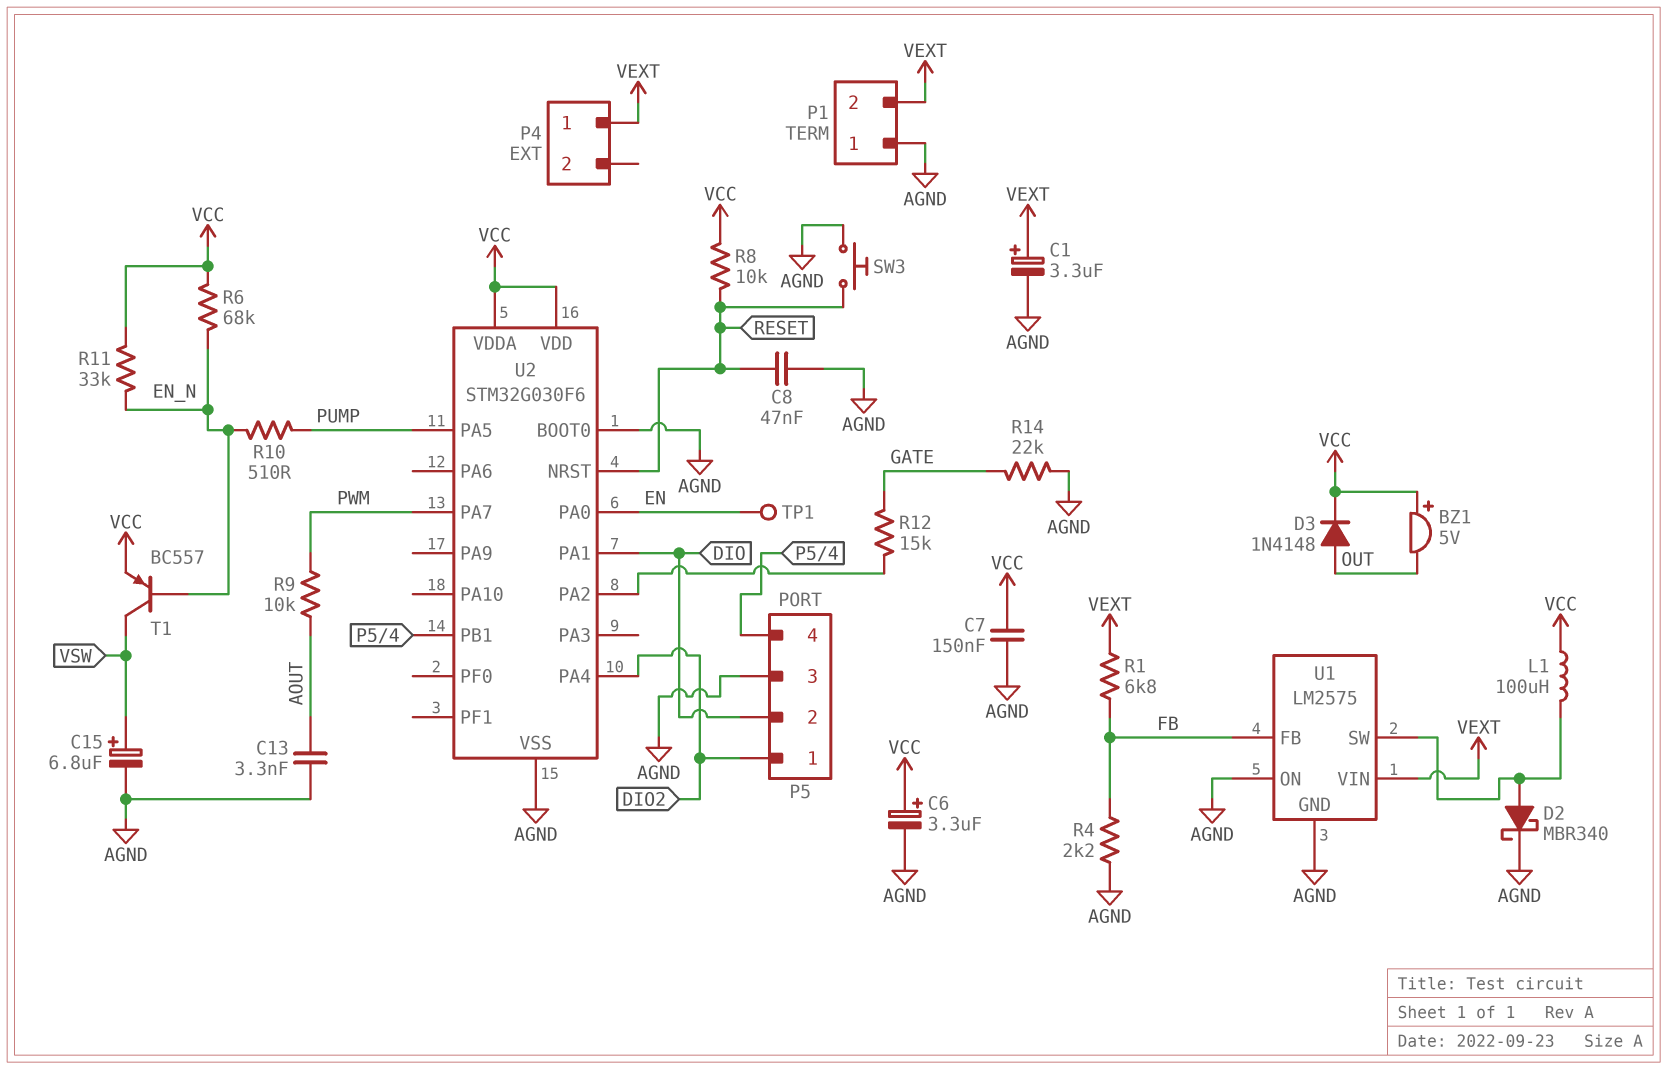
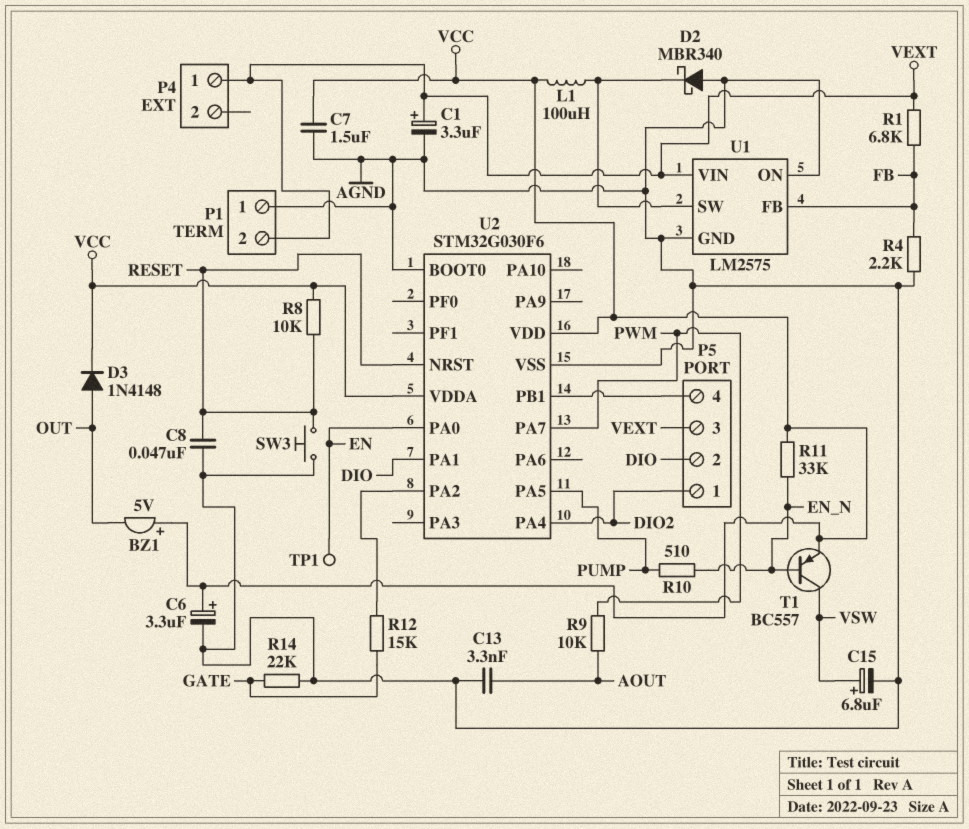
C7: 150nF (AGND, VCC) -> 1.5uF (AGND, VCC)
D2: schottky MBR340 (A U1/SW, K AGND) -> schottky MBR340 (A AGND, K U1/SW)
P5 pin 3: AGND -> VEXT
R6: 68k (EN_N, VCC) -> none

